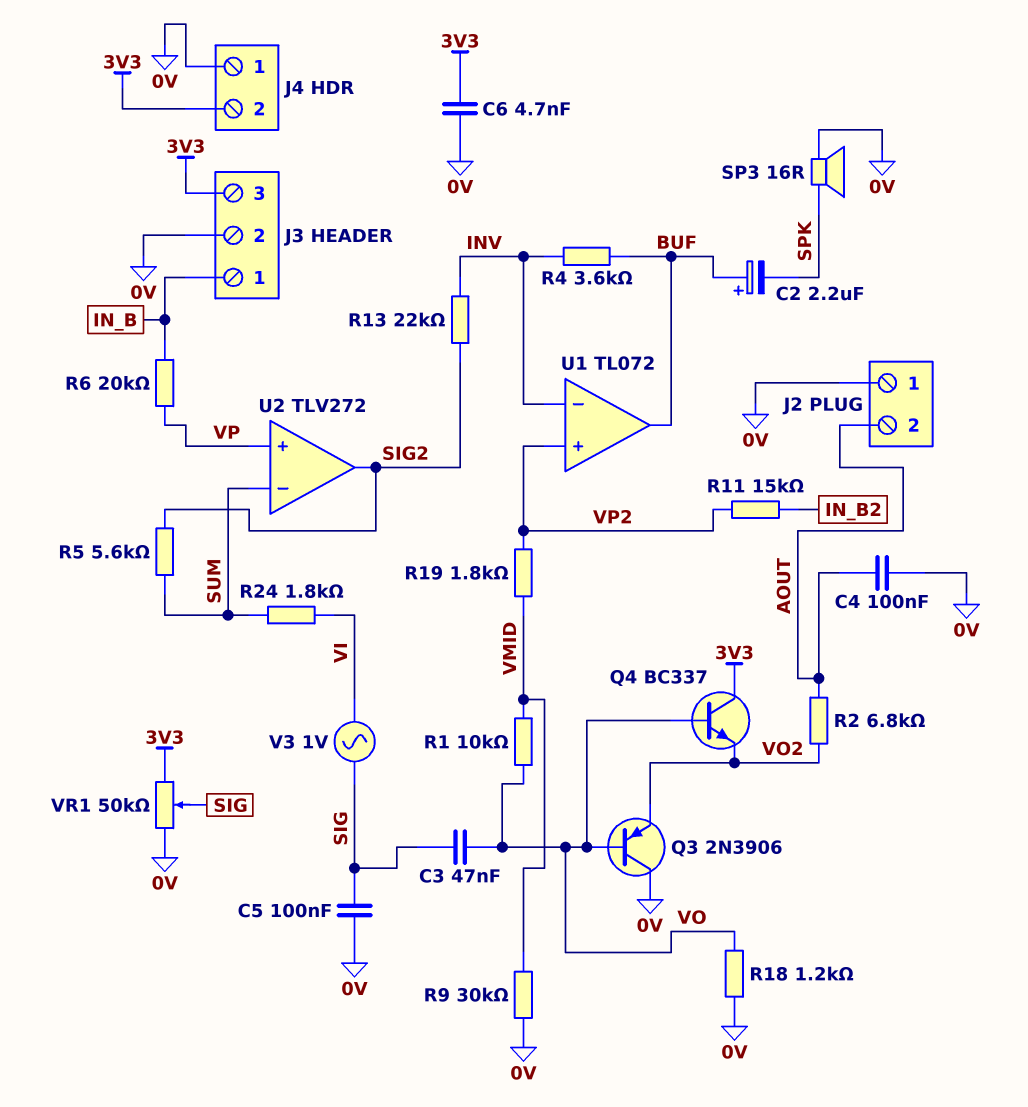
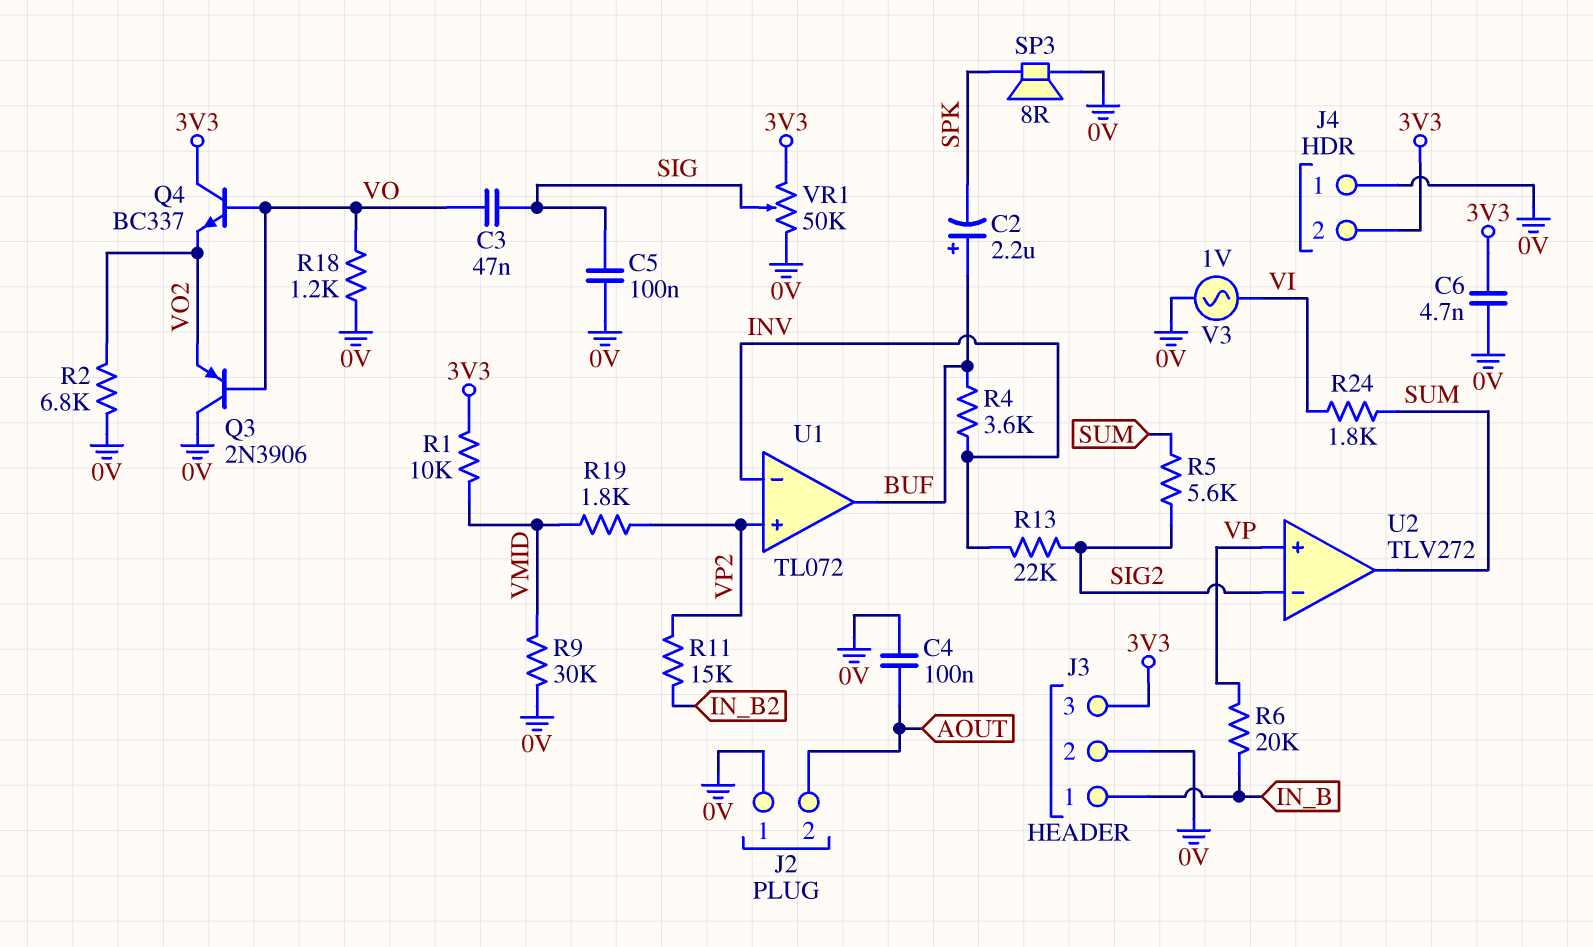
R1: 10k (VMID, VO) -> 10k (3V3, VMID)
R2: 6.8k (AOUT, VO2) -> 6.8k (0V, VO2)
SP3: speaker 16R (0V, SPK) -> speaker 8R (0V, SPK)
U2 pin in-: SUM -> SIG2
U2 pin out: SIG2 -> SUM
V3: AC 1V (SIG, VI) -> AC 1V (0V, VI)

